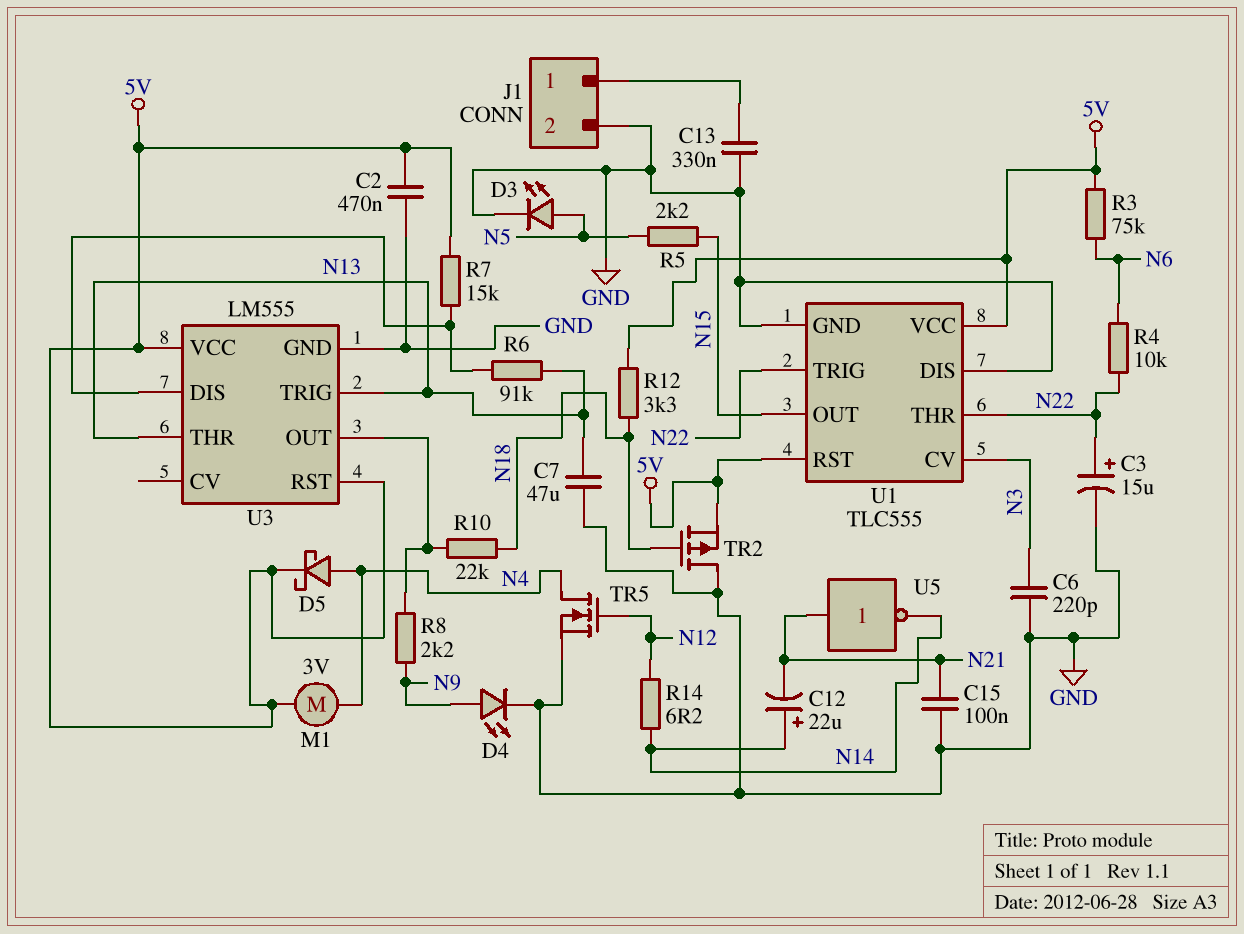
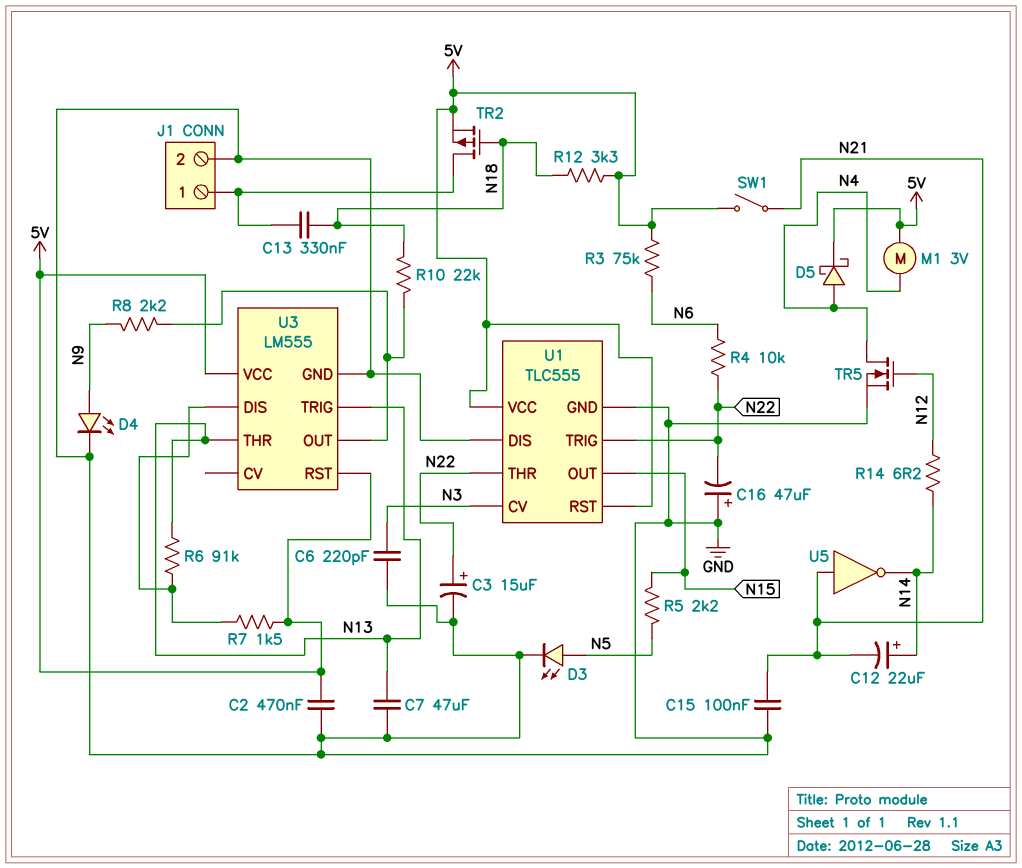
C13: 330nF (GND, J1/1) -> 330nF (J1/1, N18)
C16: none -> 47uF (plus GND, minus N22)
R7: 15k (5V, U3/DIS) -> 1.5k (5V, U3/DIS)
SW1: none -> switch (5V, N21)
TR2: PMOS (G N18, D GND, S 5V) -> PMOS (G N18, D J1/1, S 5V)

